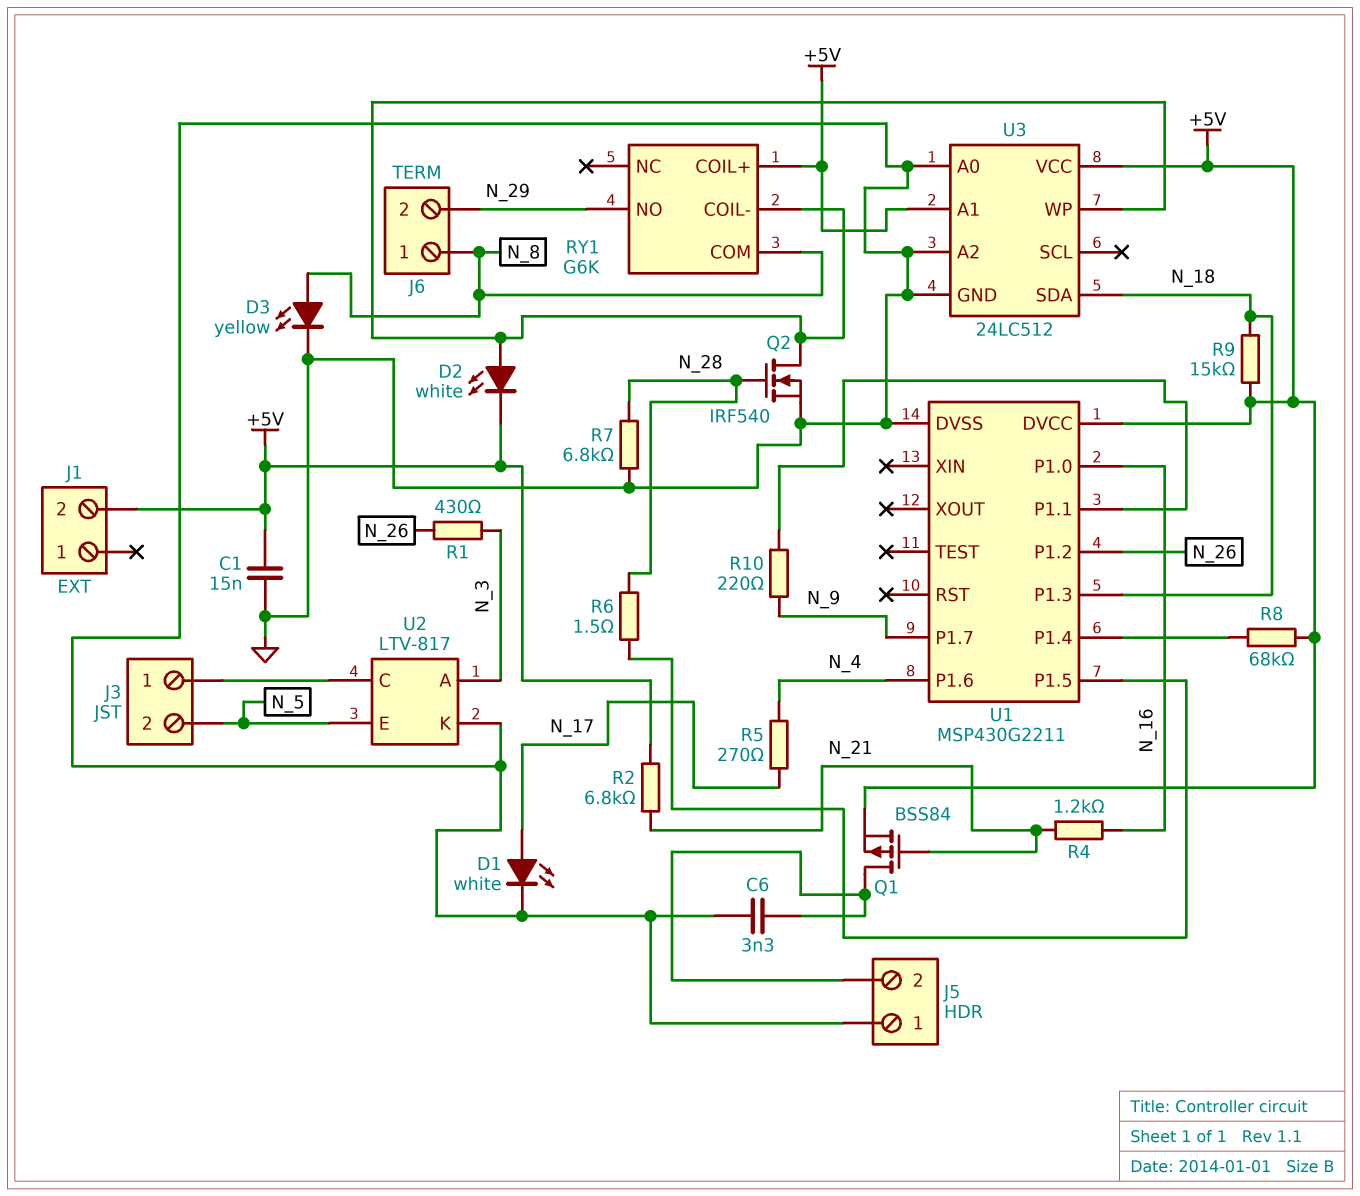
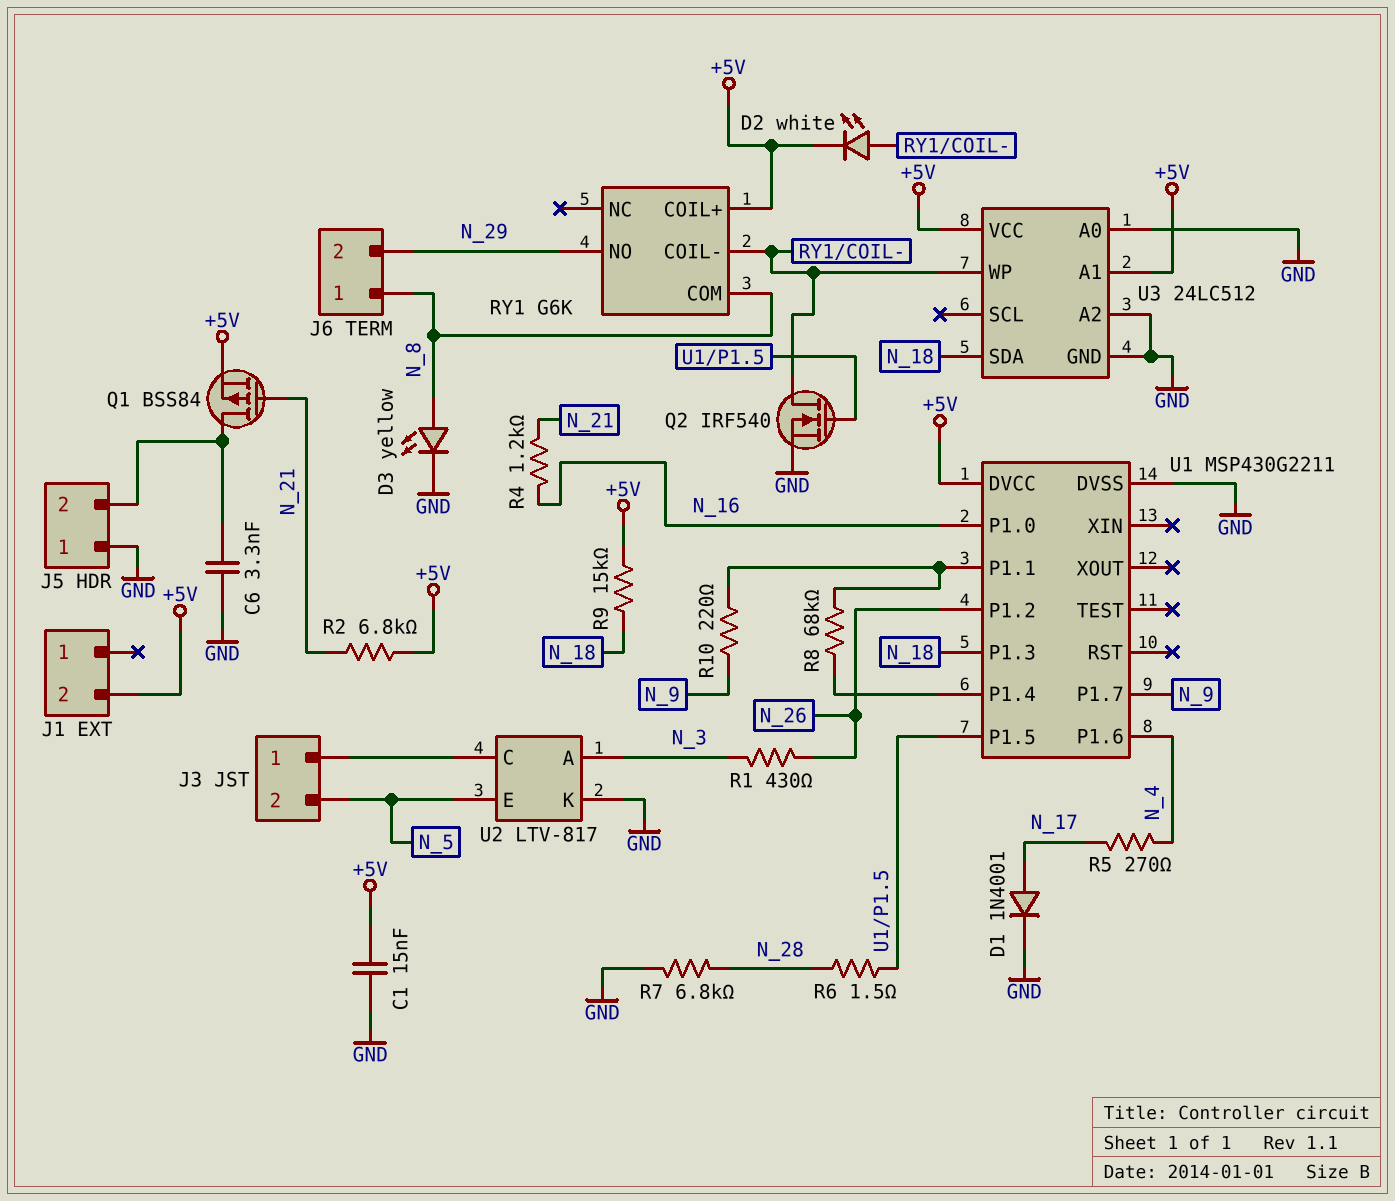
D1: LED white (A N_17, K GND) -> diode 1N4001 (A N_17, K GND)
Q2: NMOS IRF540 (G N_28, D RY1/COIL-, S GND) -> NMOS IRF540 (G U1/P1.5, D RY1/COIL-, S GND)
R8: 68k (+5V, U1/P1.4) -> 68k (U1/P1.1, U1/P1.4)

